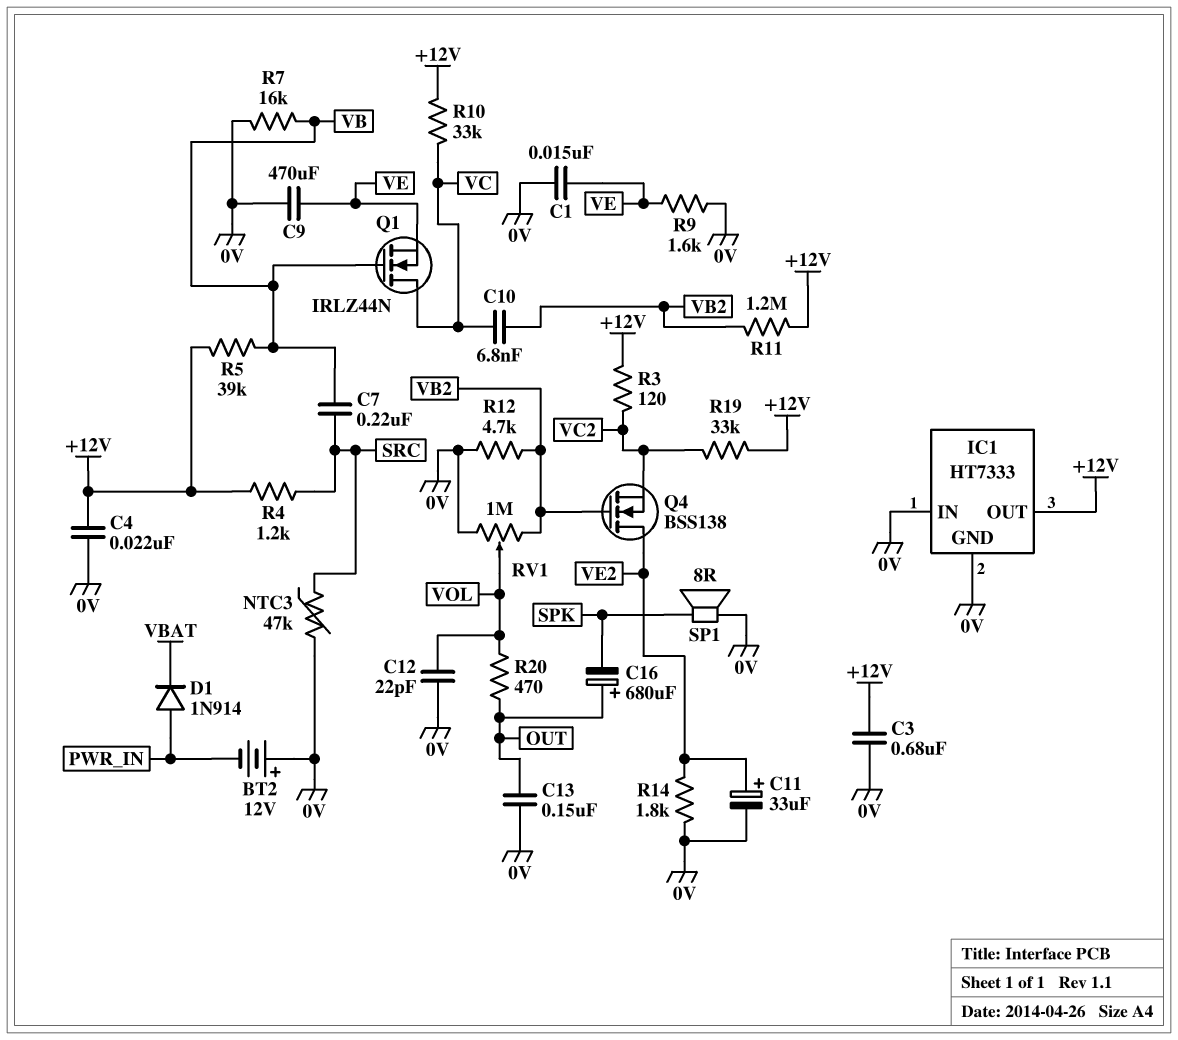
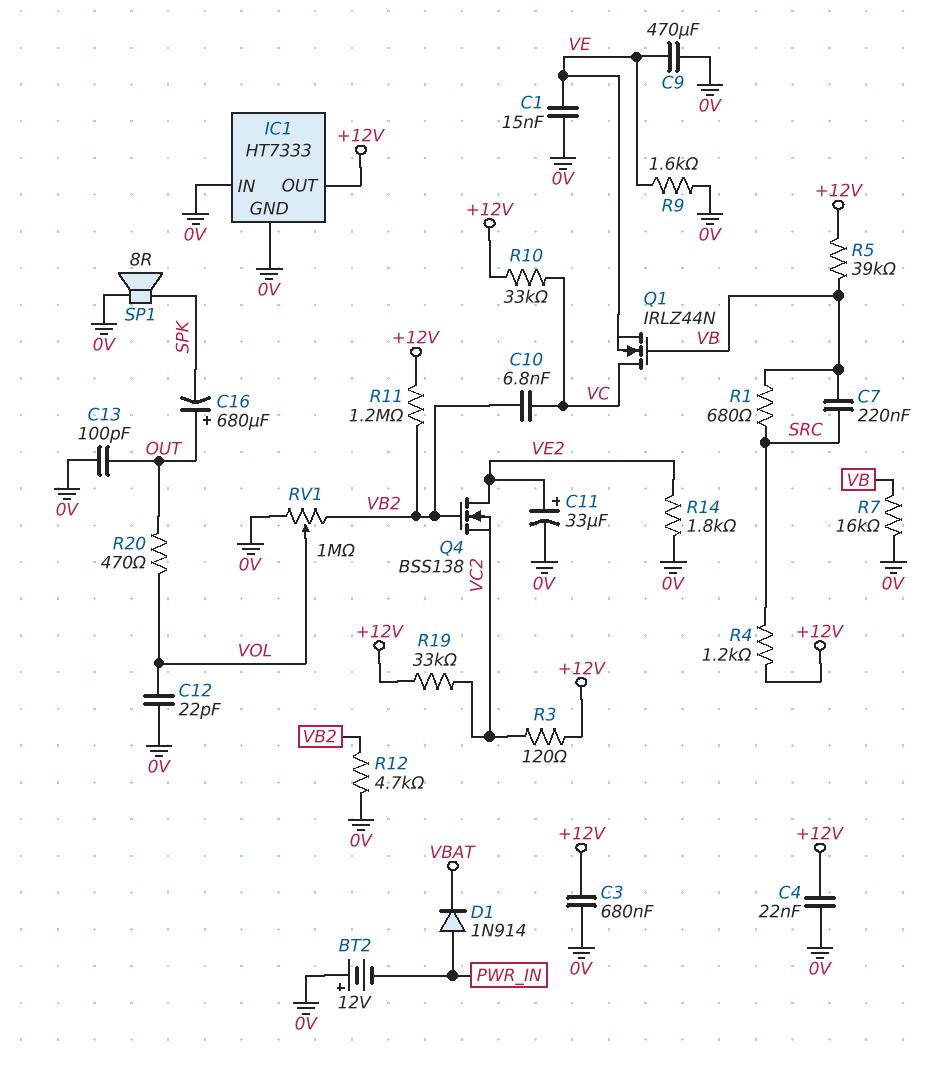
C13: 150nF (0V, OUT) -> 100pF (0V, OUT)
NTC3: 47k (0V, SRC) -> none
R1: none -> 680 (SRC, VB)

